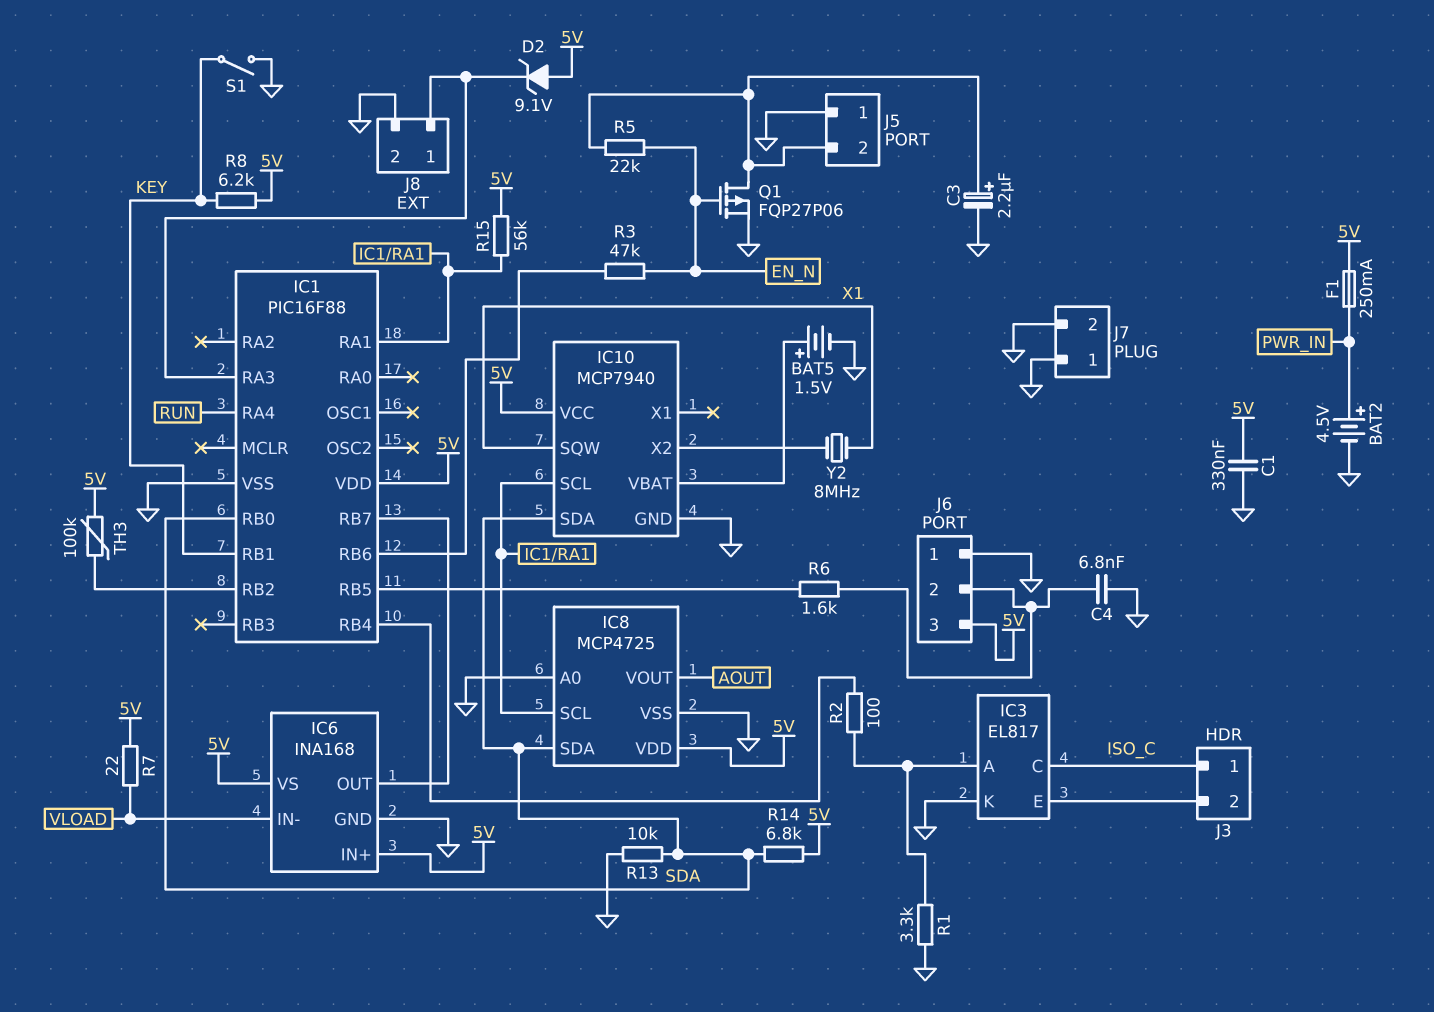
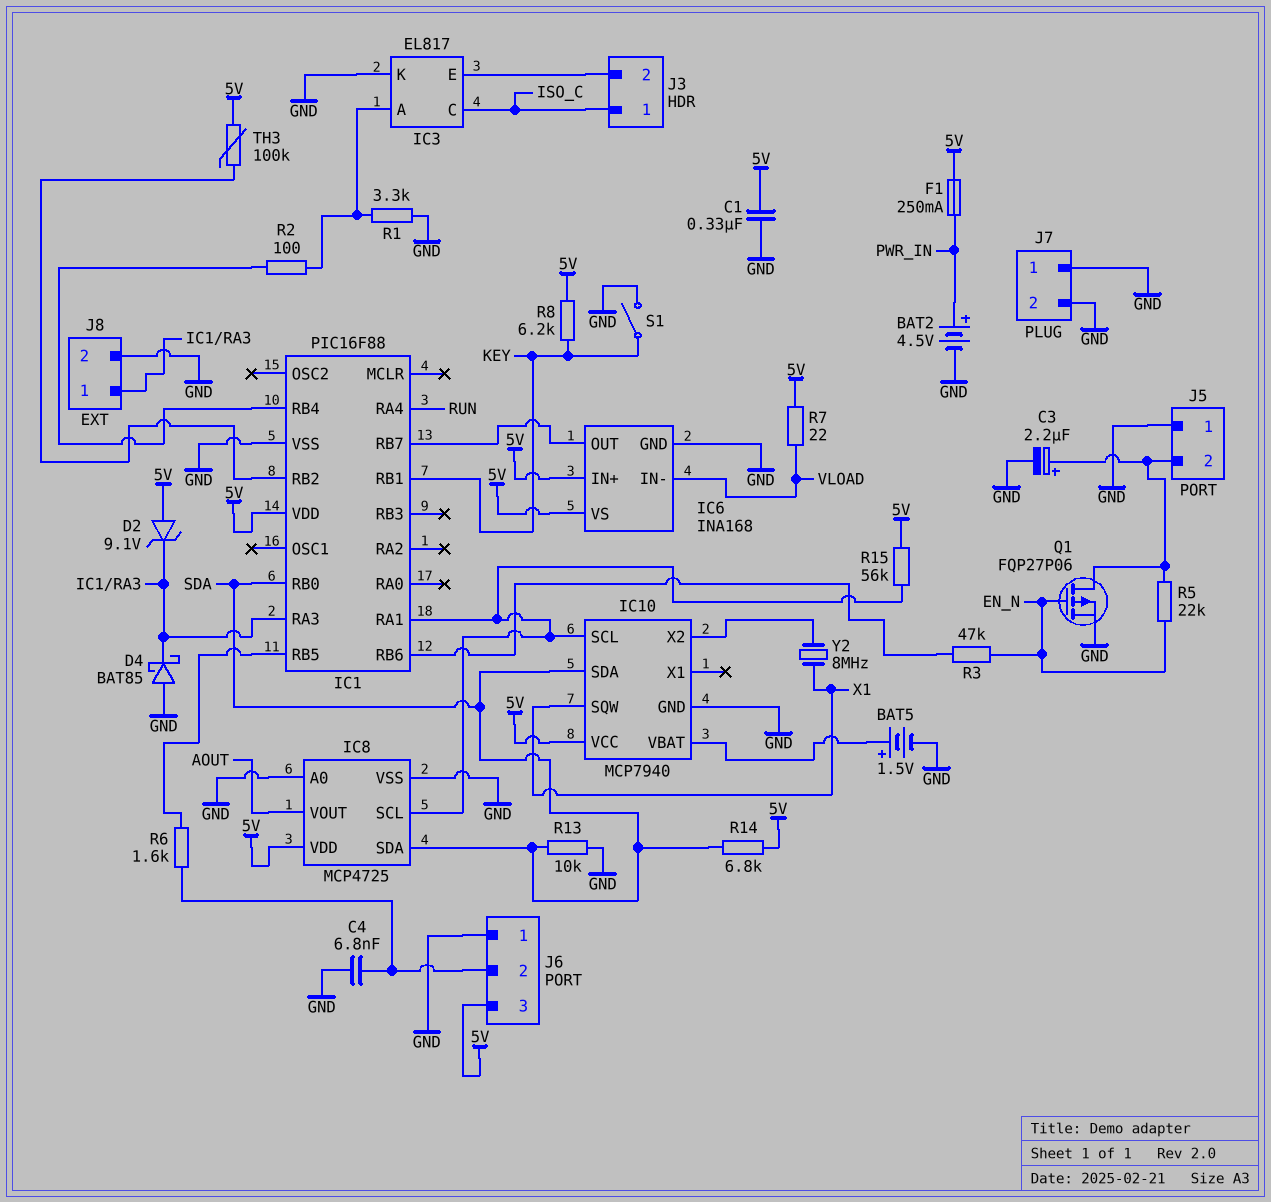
D4: none -> schottky BAT85 (A GND, K IC1/RA3)

